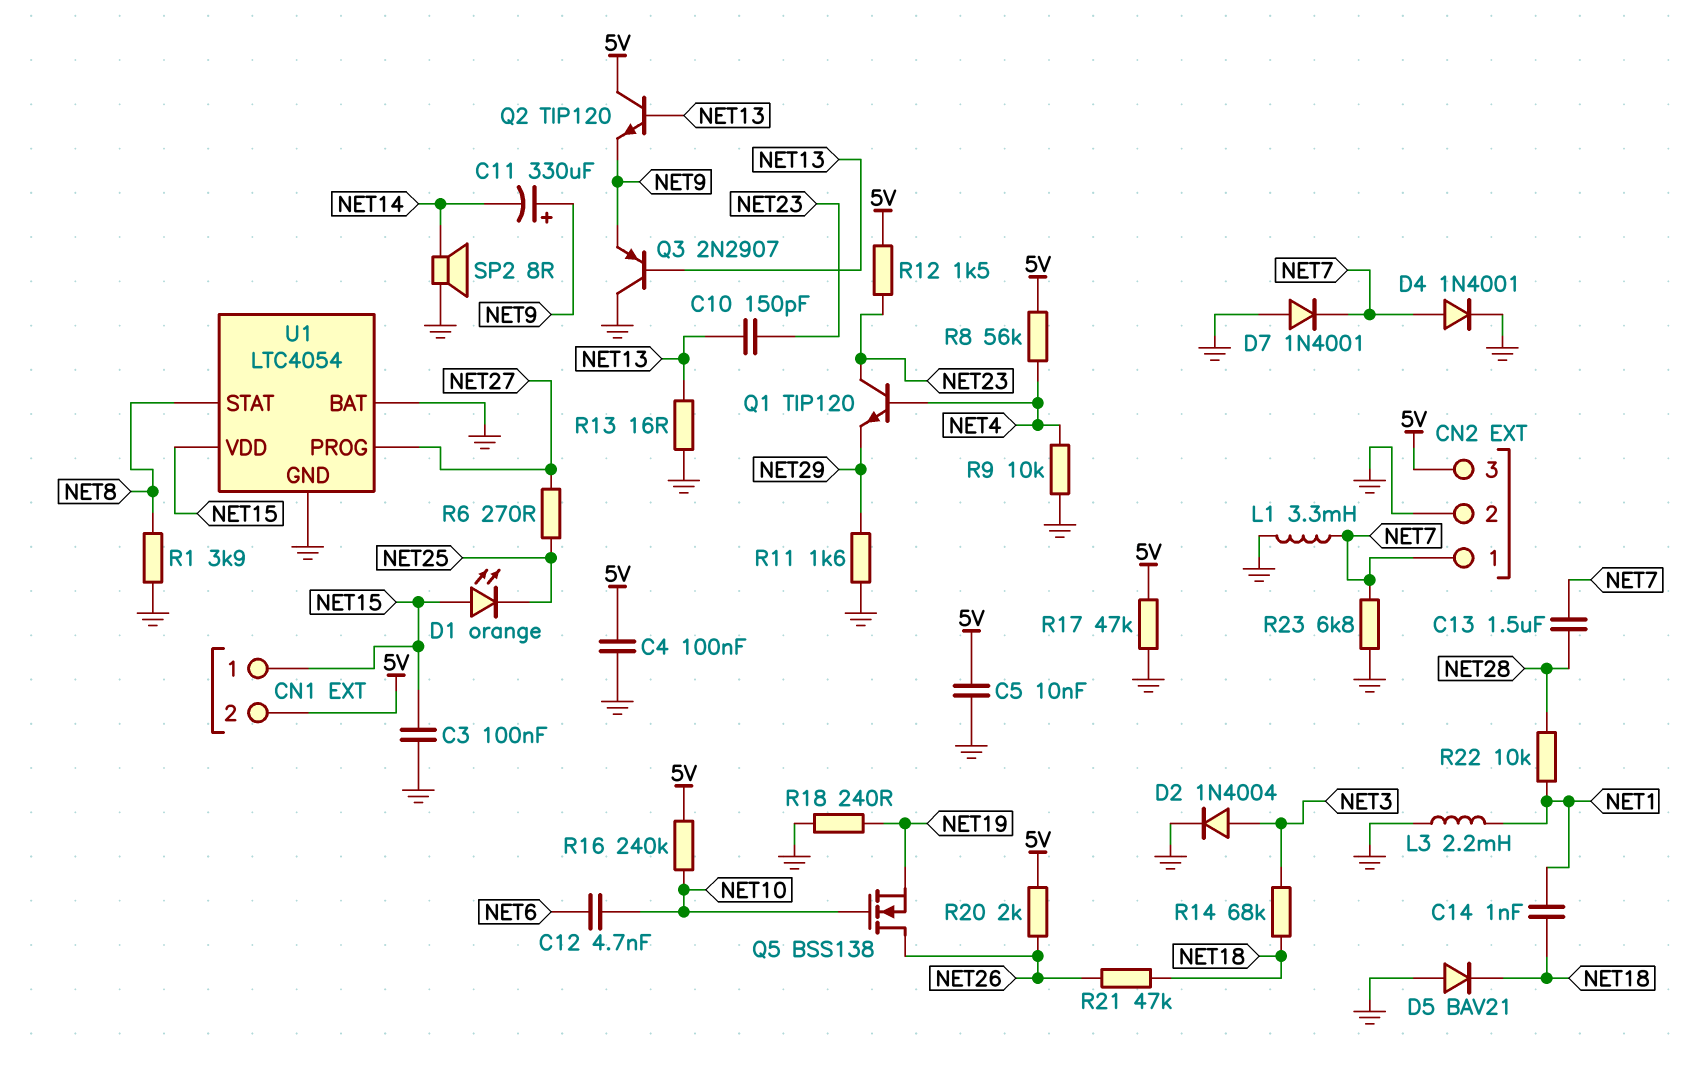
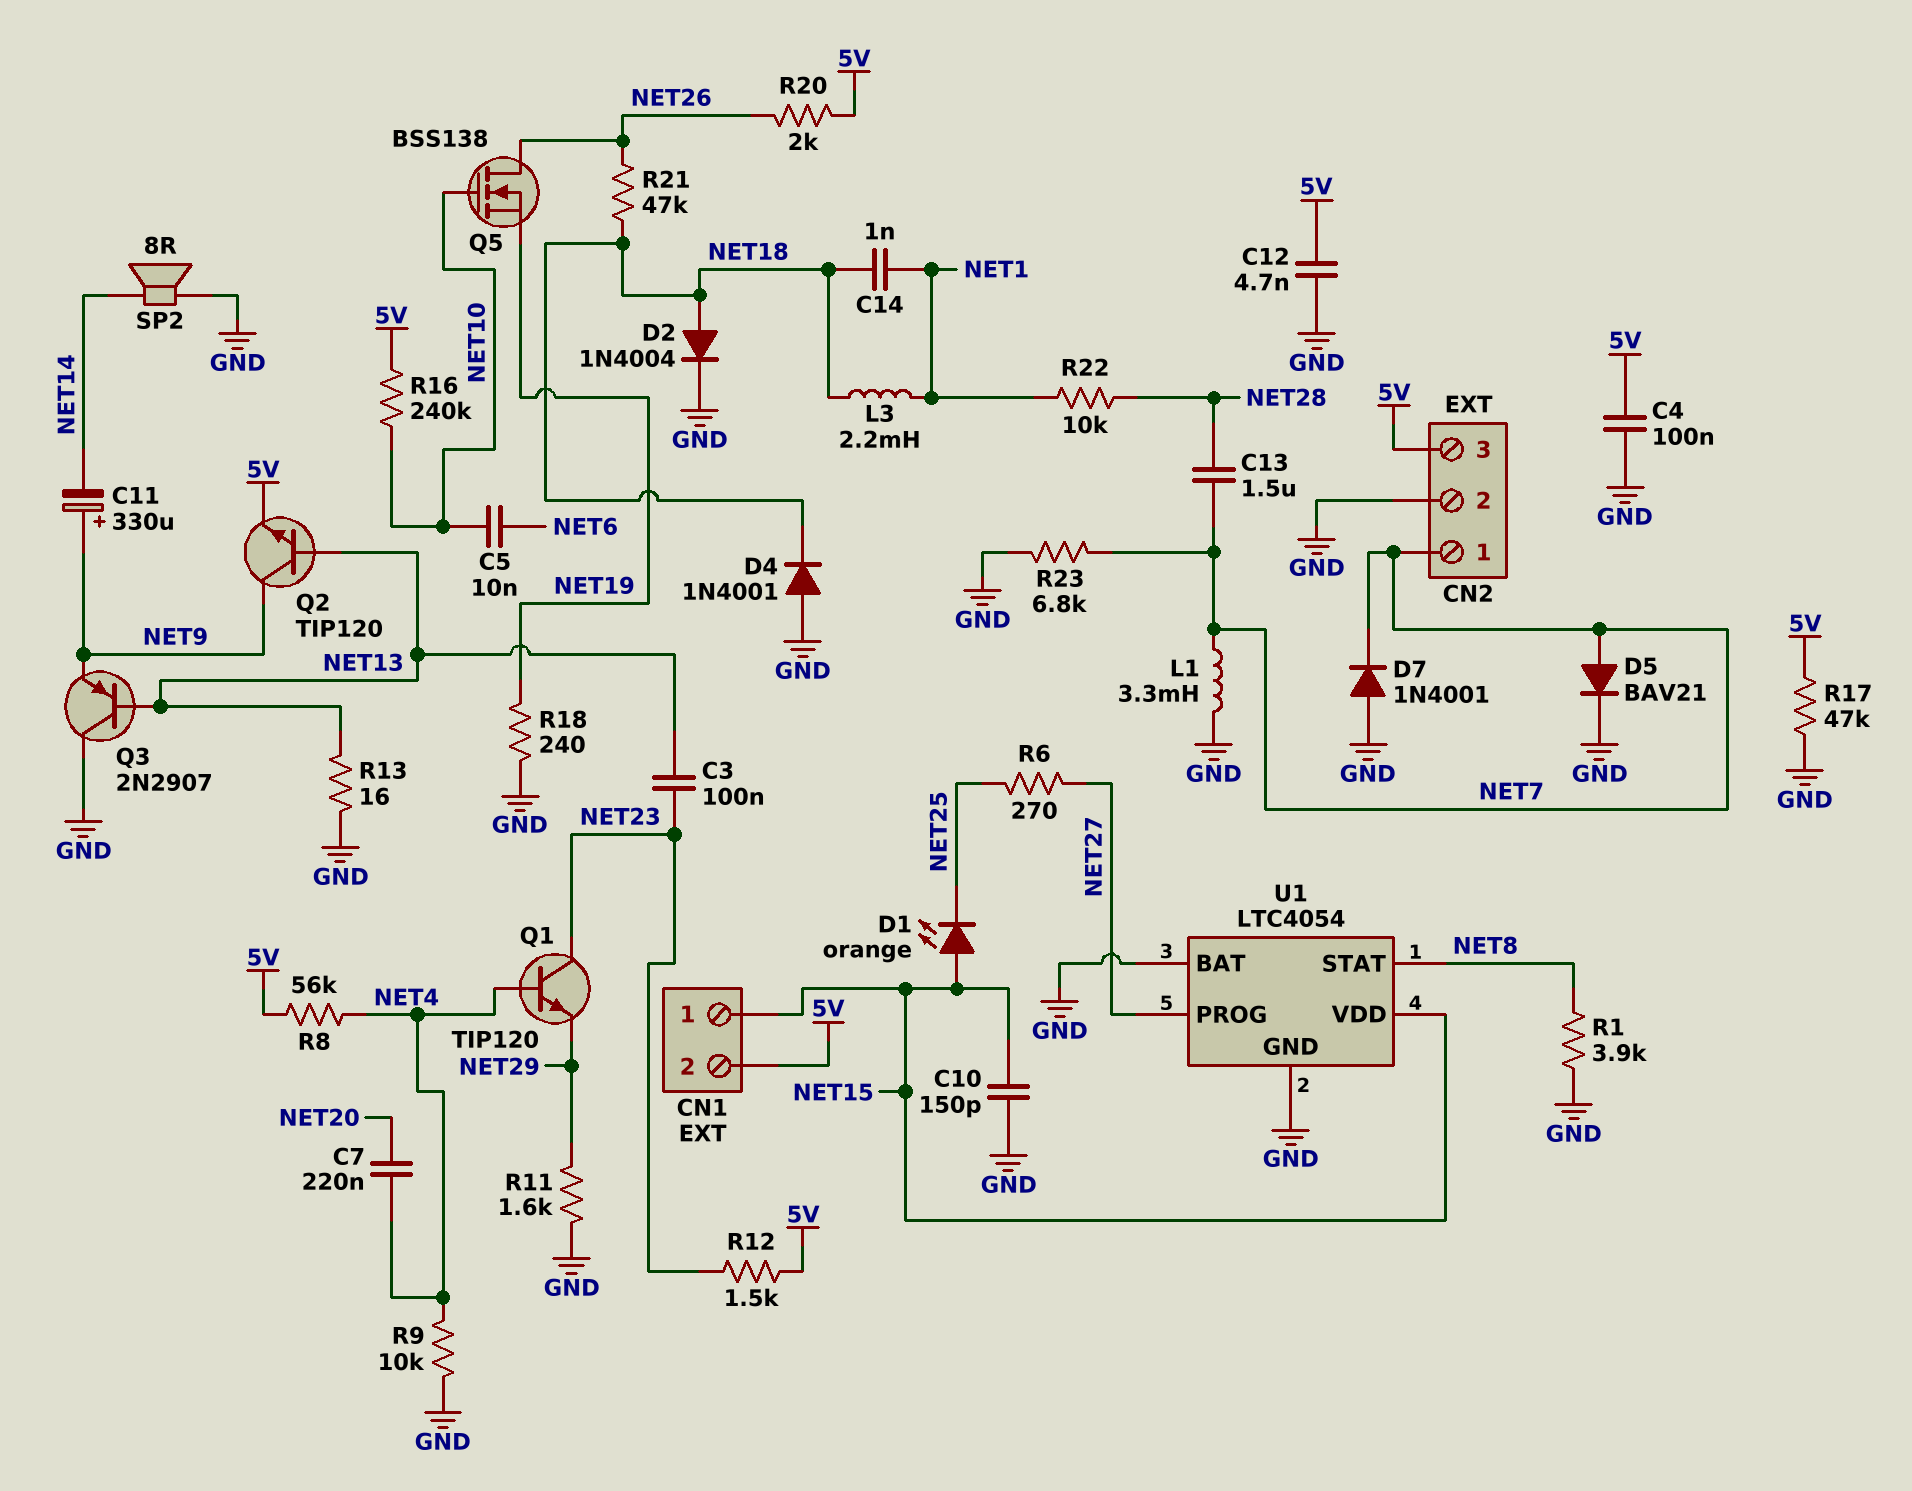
C3: 100nF (GND, NET15) -> 100nF (NET13, NET23)
C5: 10nF (5V, GND) -> 10nF (NET6, NET10)
C7: none -> 220nF (NET4, NET20)
C10: 150pF (NET13, NET23) -> 150pF (GND, NET15)
C12: 4.7nF (NET6, NET10) -> 4.7nF (5V, GND)
D2: diode 1N4004 (A NET3, K GND) -> diode 1N4004 (A NET18, K GND)
D4: diode 1N4001 (A NET7, K GND) -> diode 1N4001 (A GND, K NET18)
D5: diode BAV21 (A GND, K NET18) -> diode BAV21 (A NET7, K GND)
L3: 2.2mH (GND, NET1) -> 2.2mH (NET1, NET18)
Q2: NPN TIP120 (B NET13, C 5V, E NET9) -> NPN TIP120 (B NET13, C NET9, E 5V)
R14: 68k (NET3, NET18) -> none

